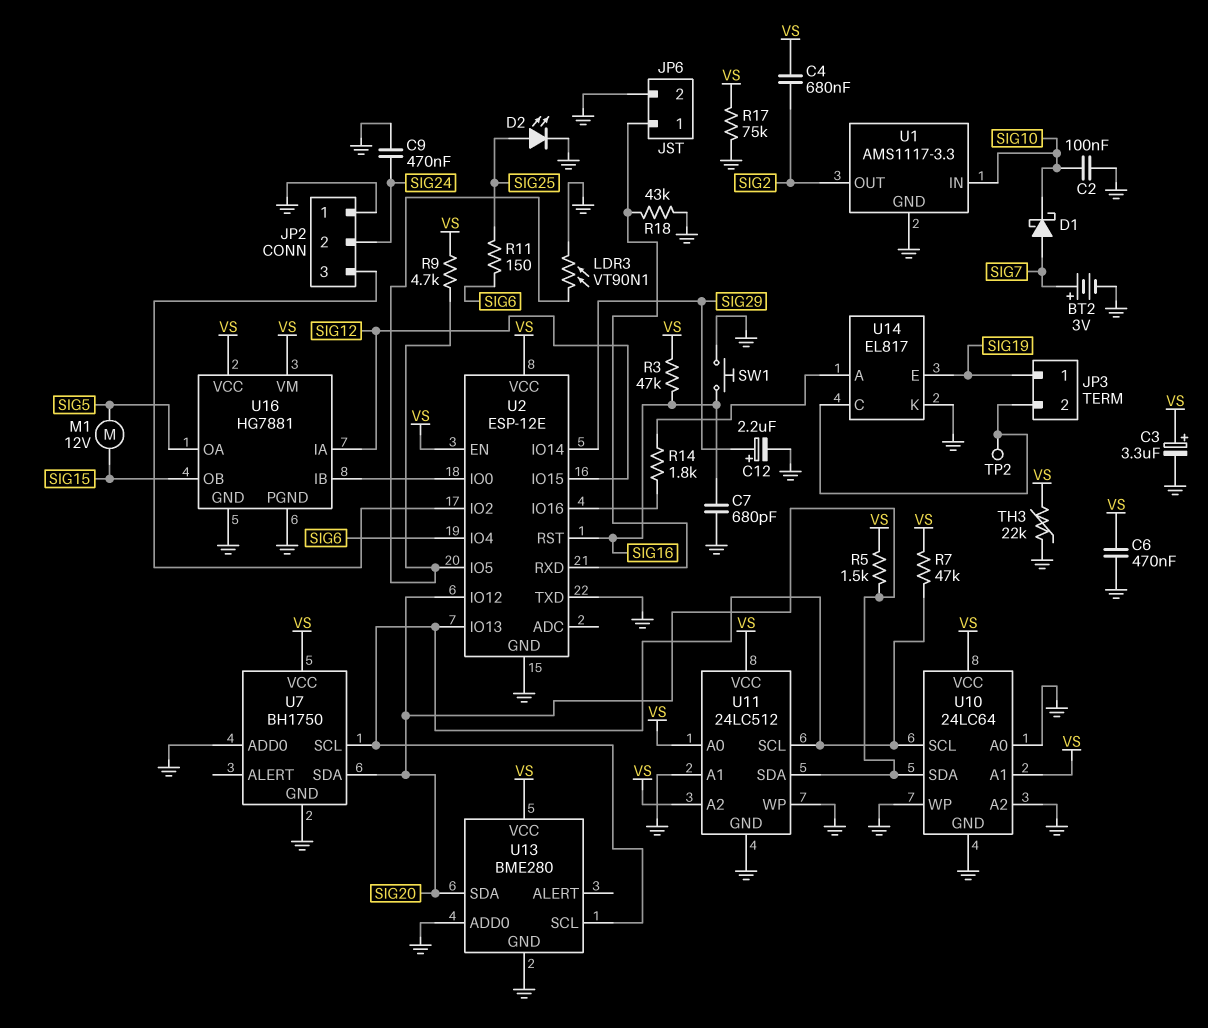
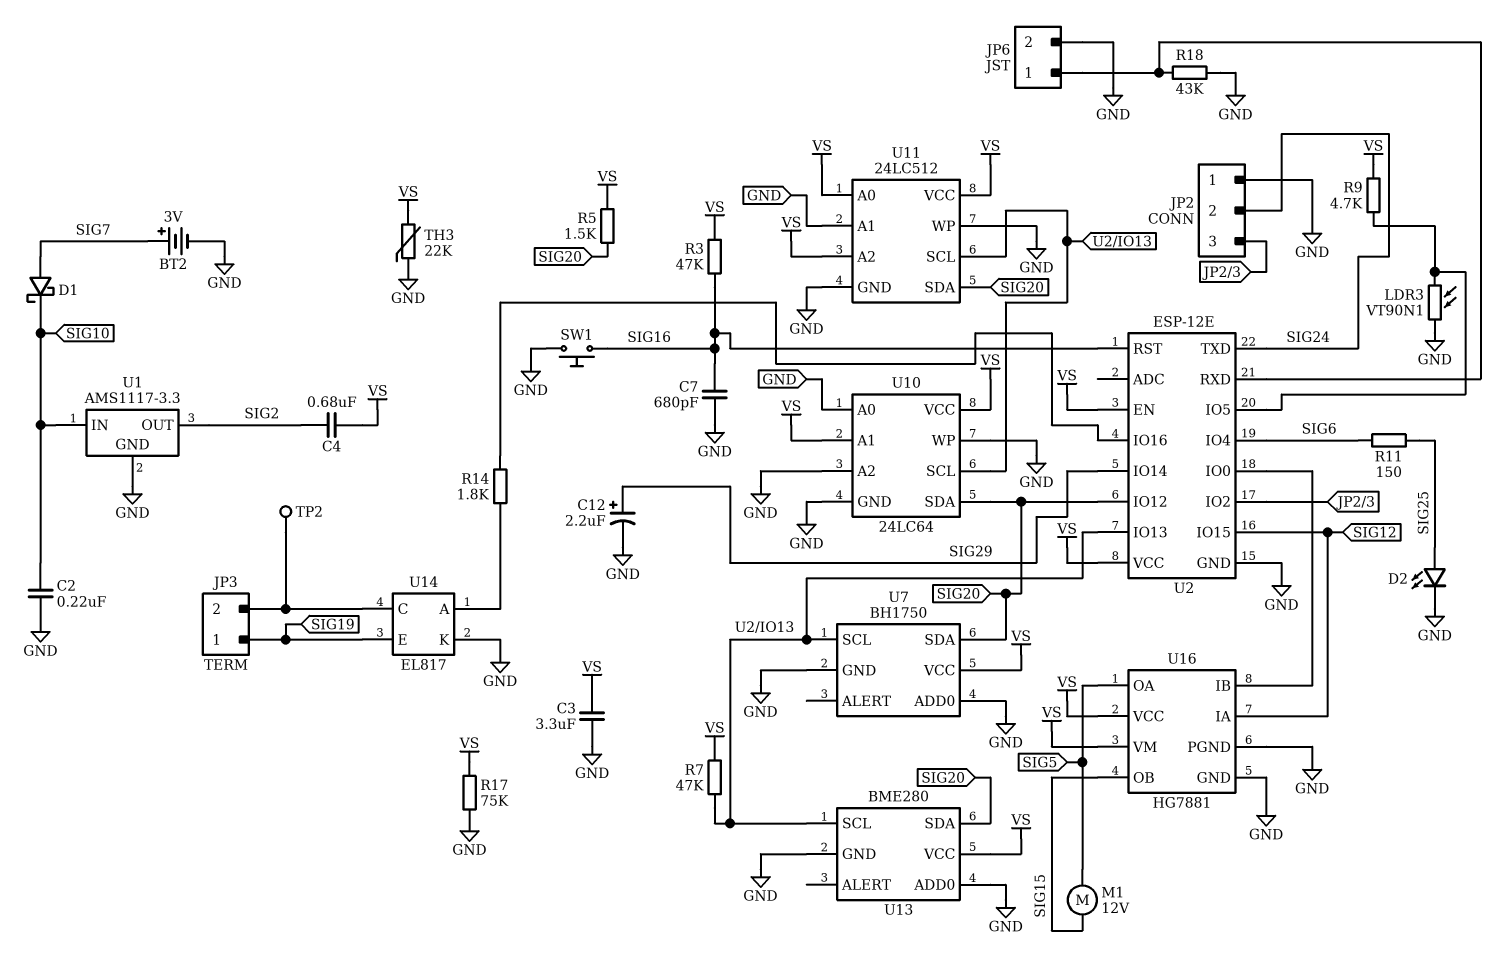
C2: 100nF (GND, SIG10) -> 220nF (GND, SIG10)
C3: 3.3uF (plus VS, minus GND) -> 3.3uF (GND, VS)
C6: 470nF (GND, VS) -> none
C9: 470nF (GND, SIG24) -> none
U2 pin TXD: GND -> SIG24

